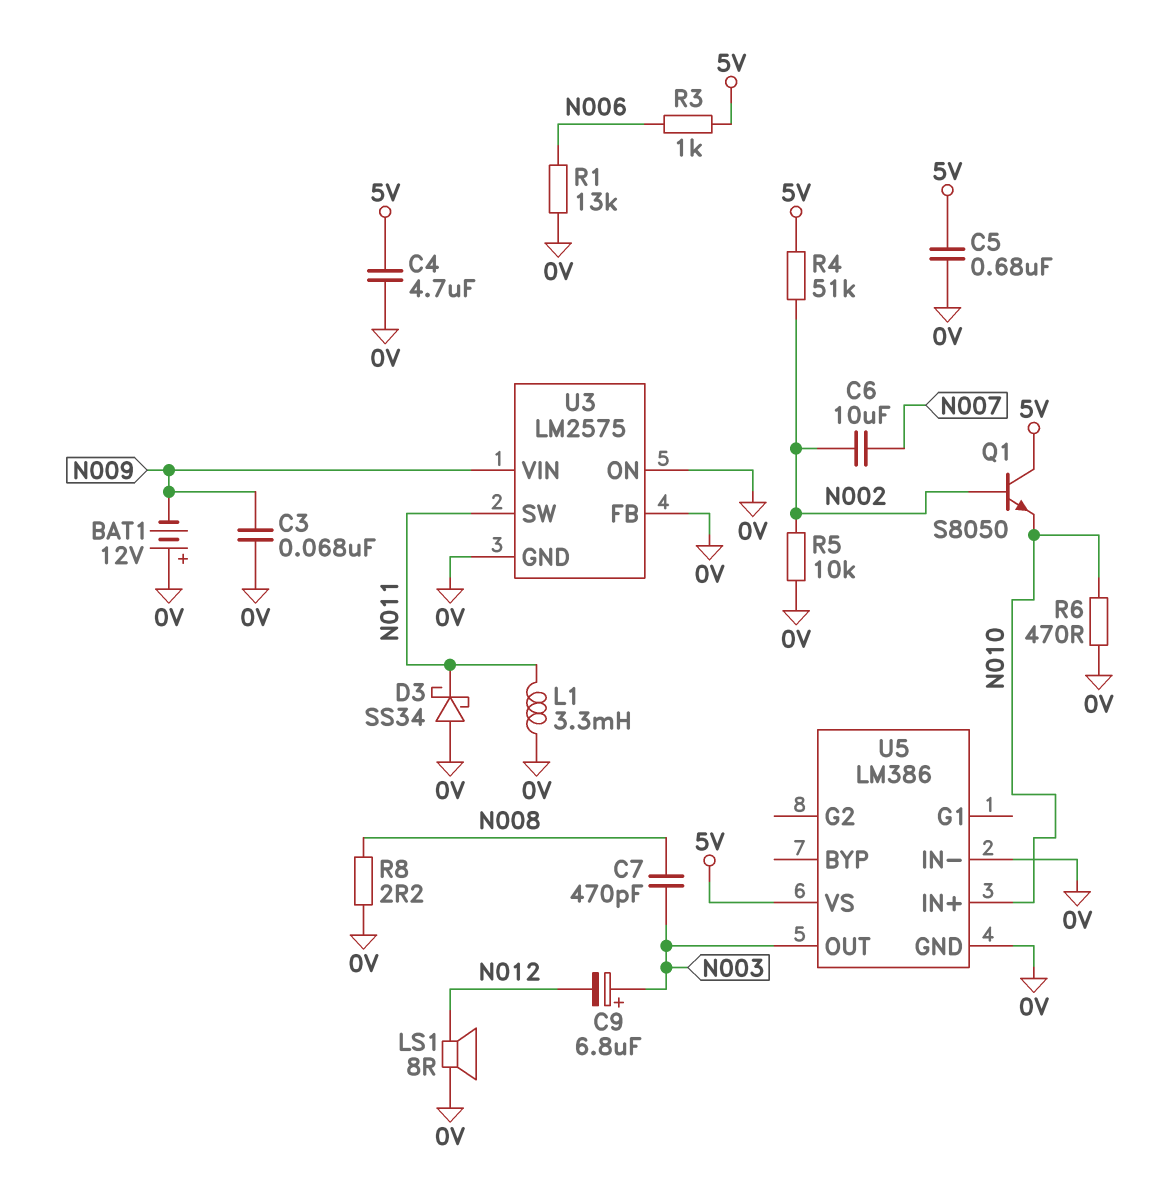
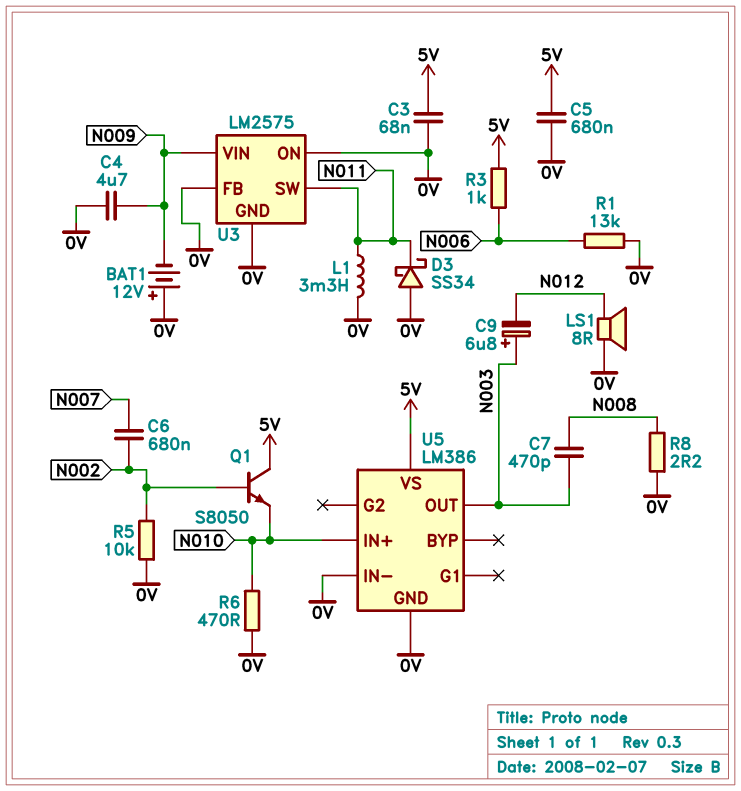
C3: 68nF (0V, N009) -> 68nF (0V, 5V)
C4: 4.7uF (0V, 5V) -> 4.7uF (0V, N009)
C6: 10uF (N002, N007) -> 680nF (N002, N007)
R4: 51k (5V, N002) -> none

